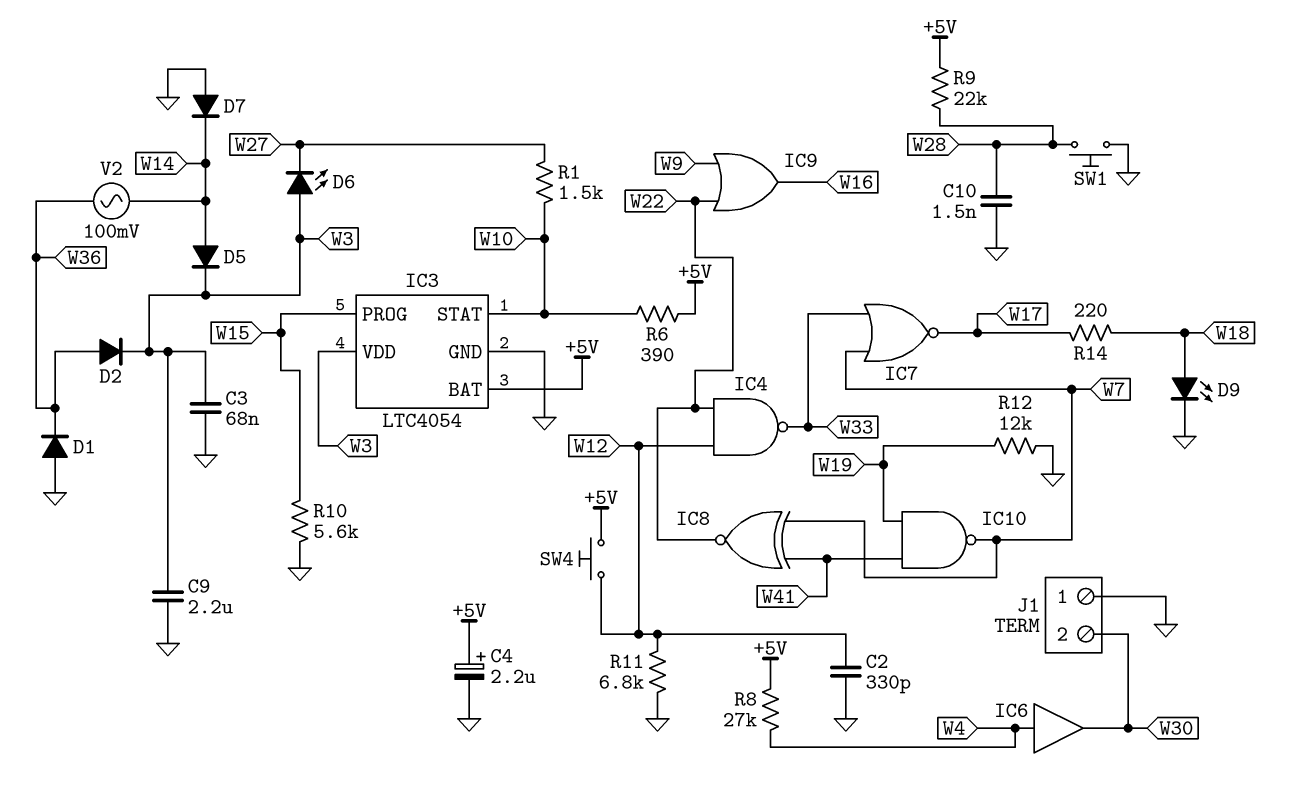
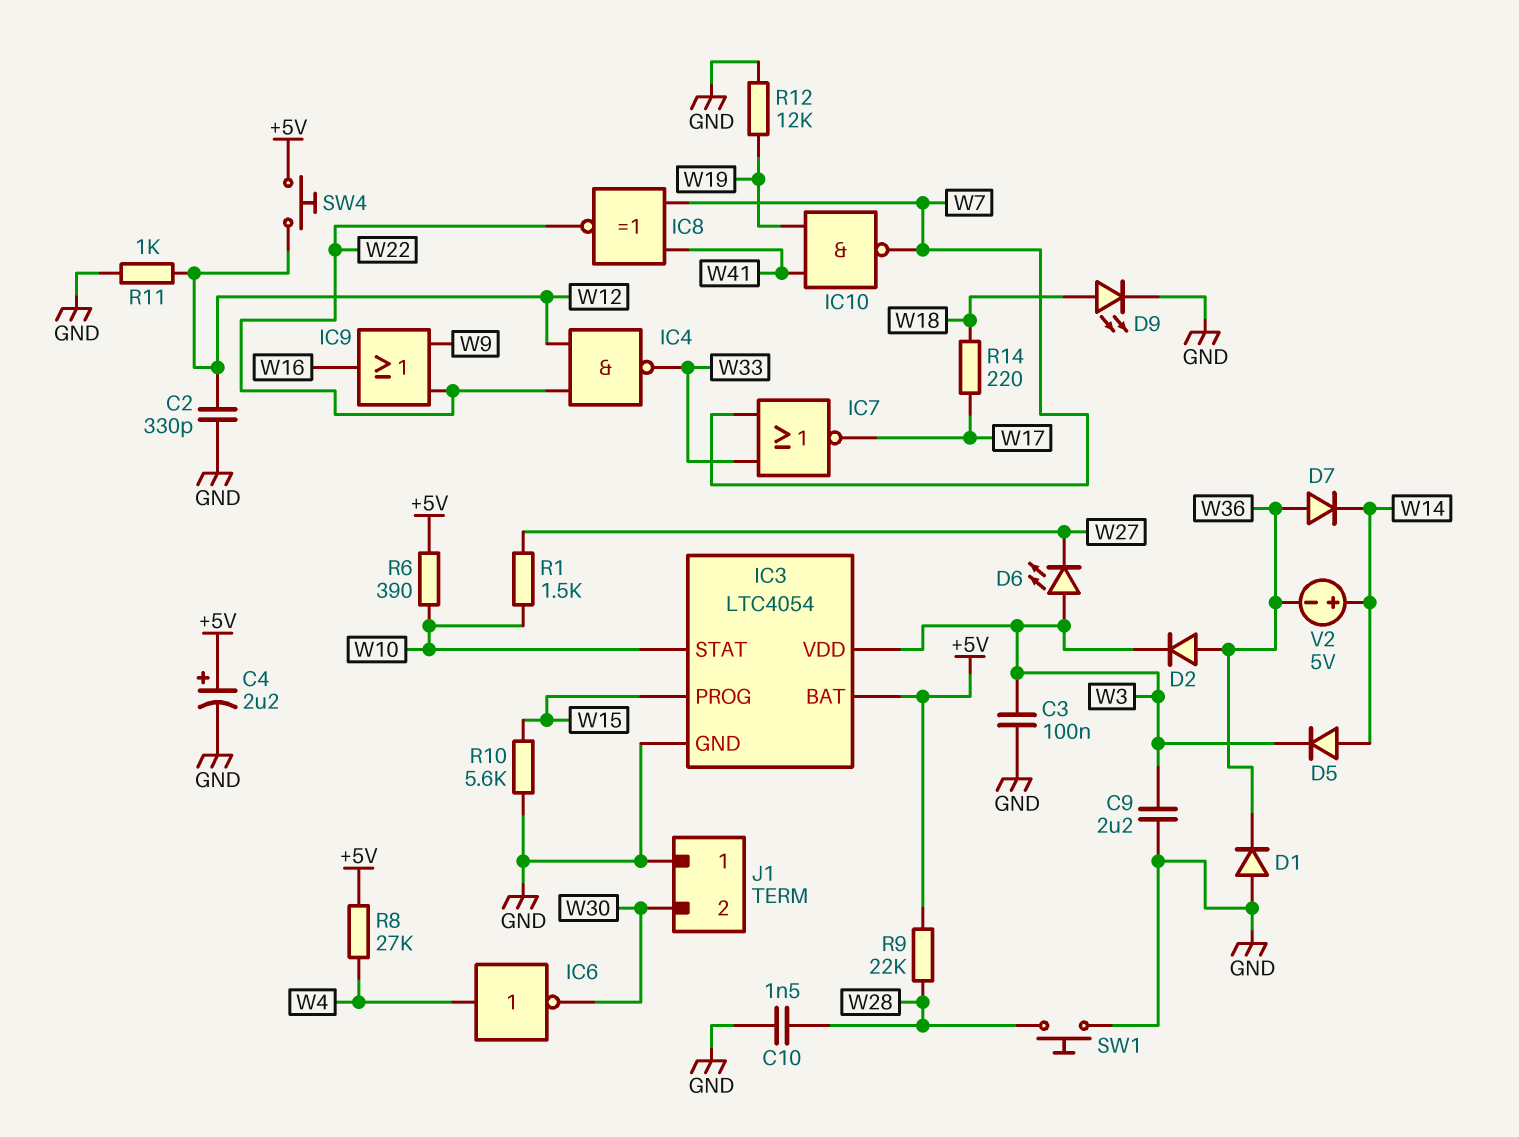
C3: 68nF (GND, W3) -> 100nF (GND, W3)
D7: diode (A GND, K W14) -> diode (A W36, K W14)
IC6: buffer (in W4, out W30) -> NOT (in W4, out W30)
R11: 6.8k (GND, W12) -> 1k (GND, W12)
V2: AC 100mV (W14, W36) -> 5V (plus W14, minus W36)

